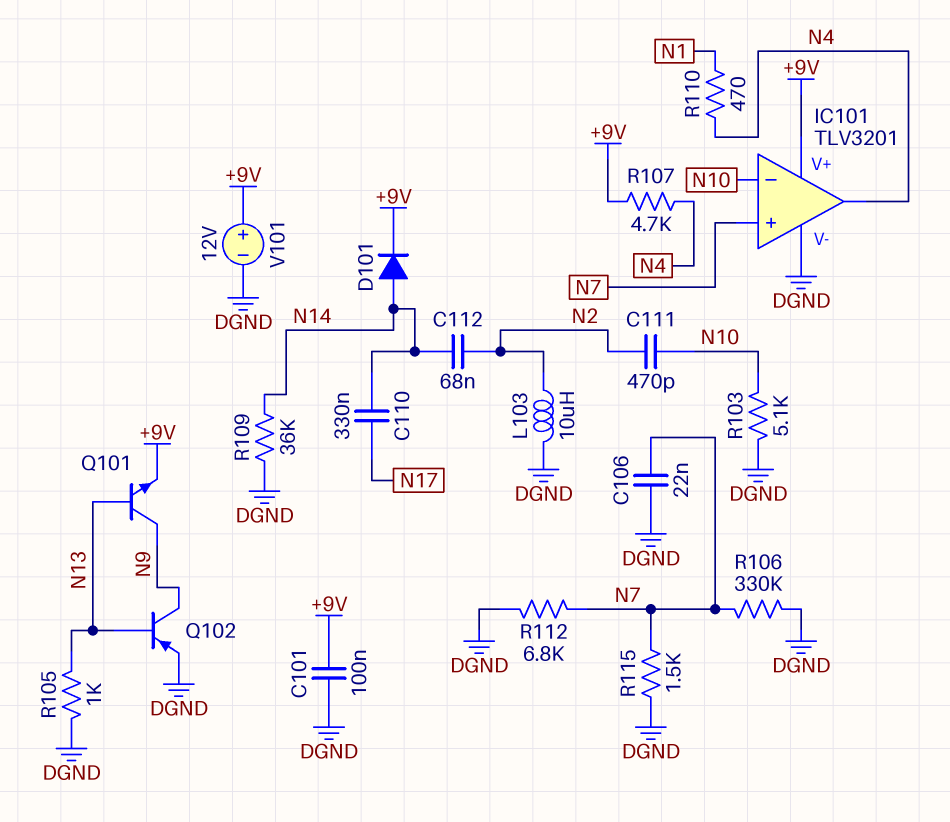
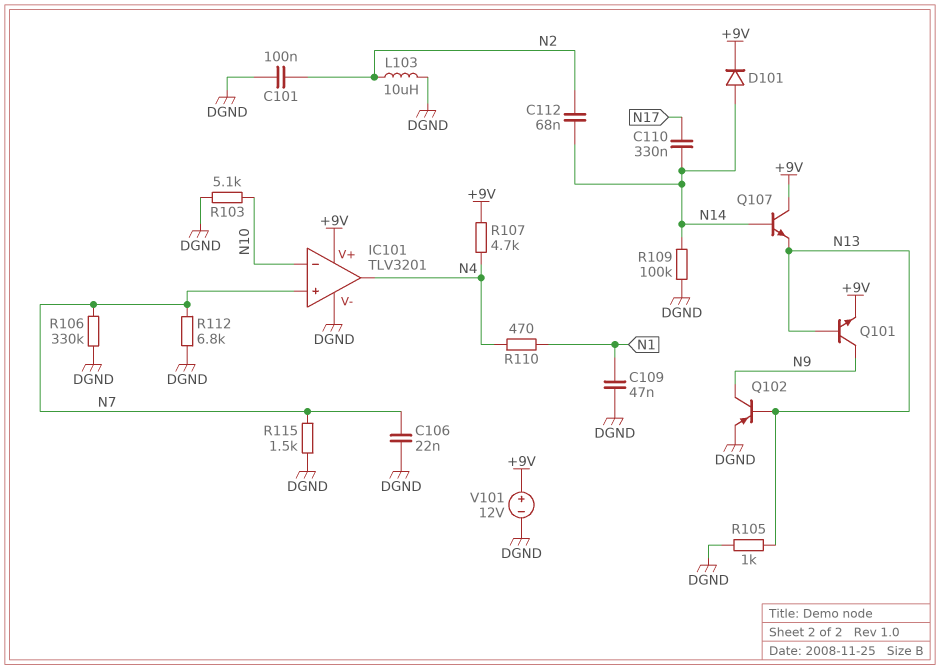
C101: 100nF (+9V, DGND) -> 100nF (DGND, N2)
C109: none -> 47nF (DGND, N1)
C111: 470pF (N2, N10) -> none
Q107: none -> NPN (B N14, C +9V, E N13)
R109: 36k (DGND, N14) -> 100k (DGND, N14)

